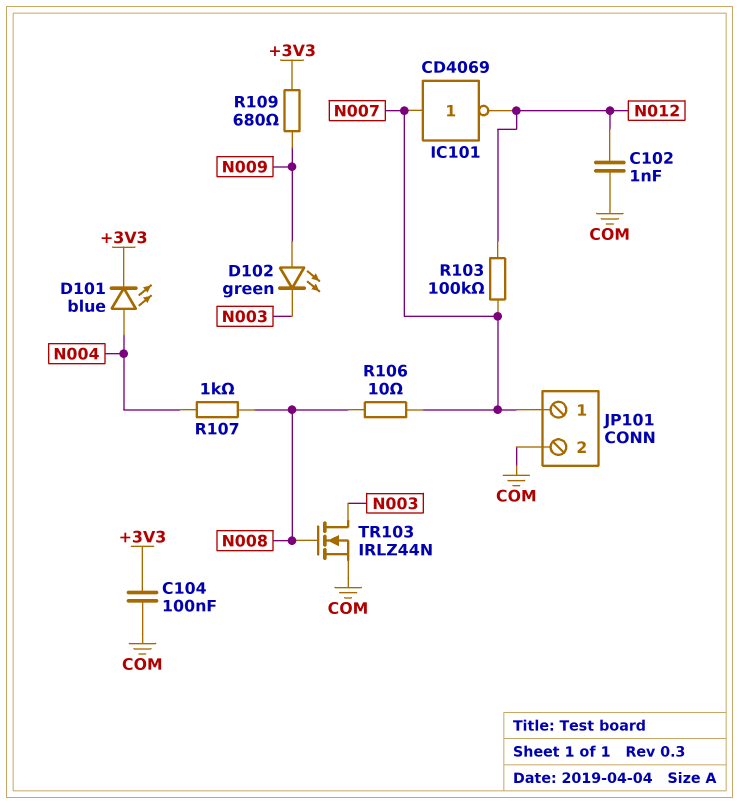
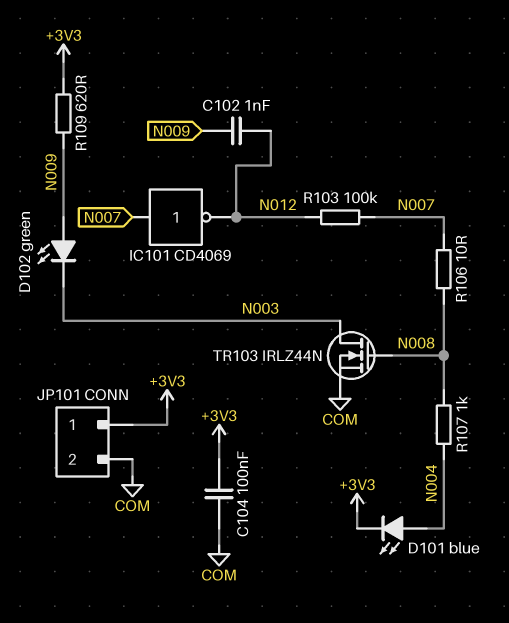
C102: 1nF (COM, N012) -> 1nF (N009, N012)
JP101 pin 1: N007 -> +3V3
R109: 680 (+3V3, N009) -> 620 (+3V3, N009)

